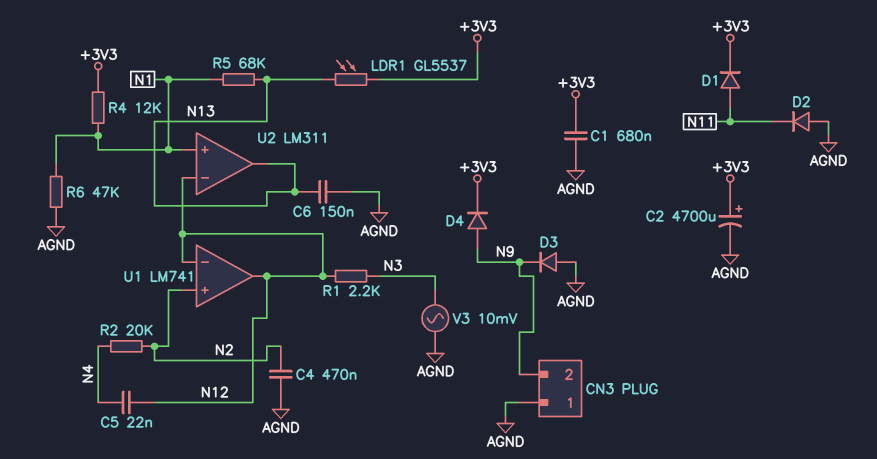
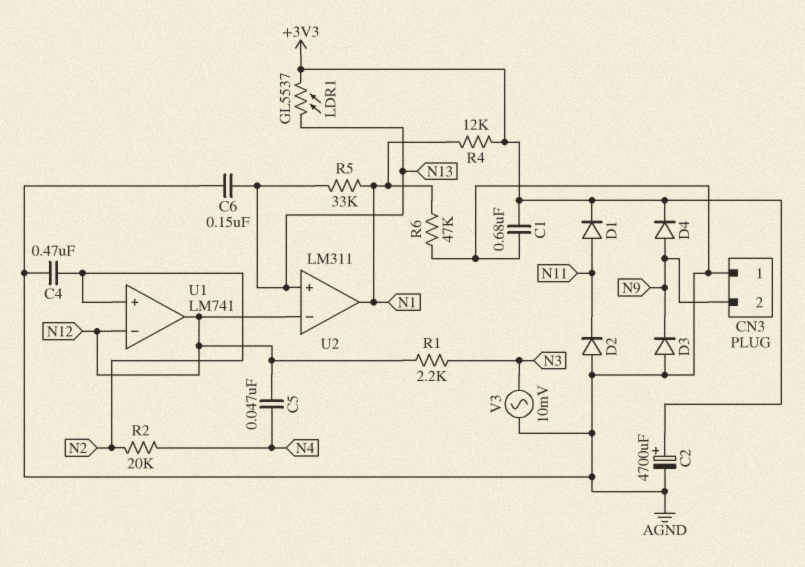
C5: 22nF (N4, N12) -> 47nF (N4, N12)
R5: 68k (N1, N13) -> 33k (N1, N13)
U2 pin in+: N1 -> N13
U2 pin out: N13 -> N1

